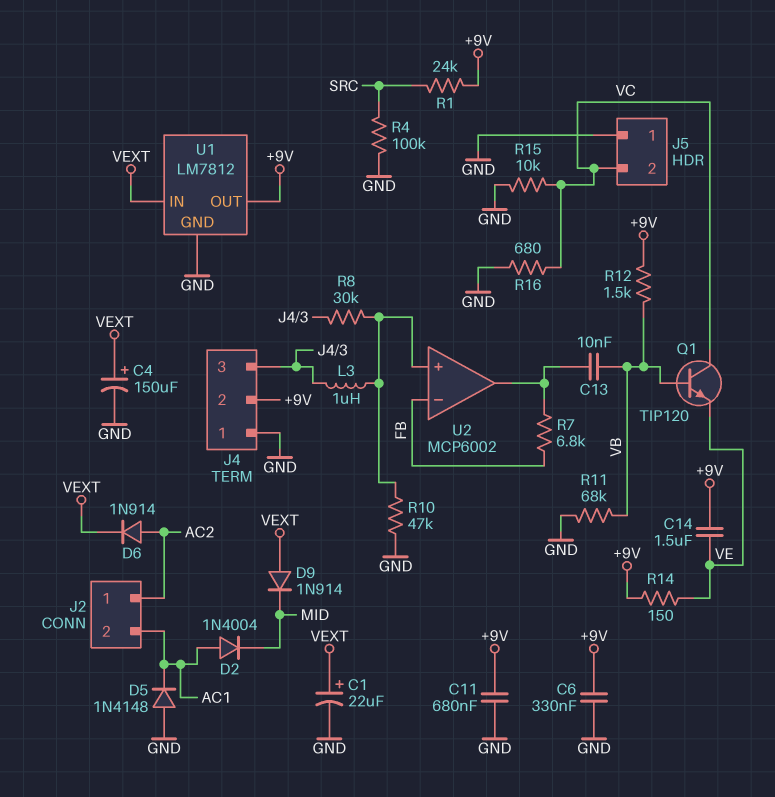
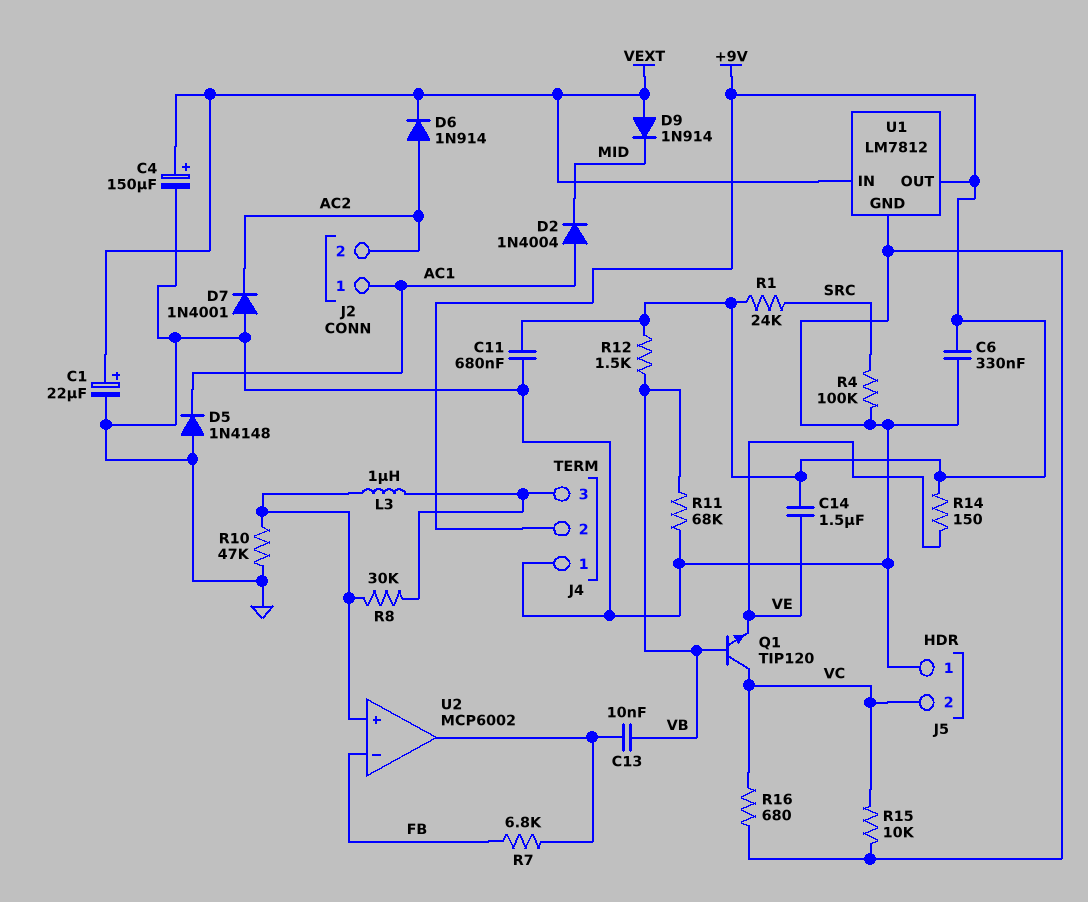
D7: none -> diode 1N4001 (A GND, K AC2)
J2 pin 1: AC2 -> AC1
J2 pin 2: AC1 -> AC2

